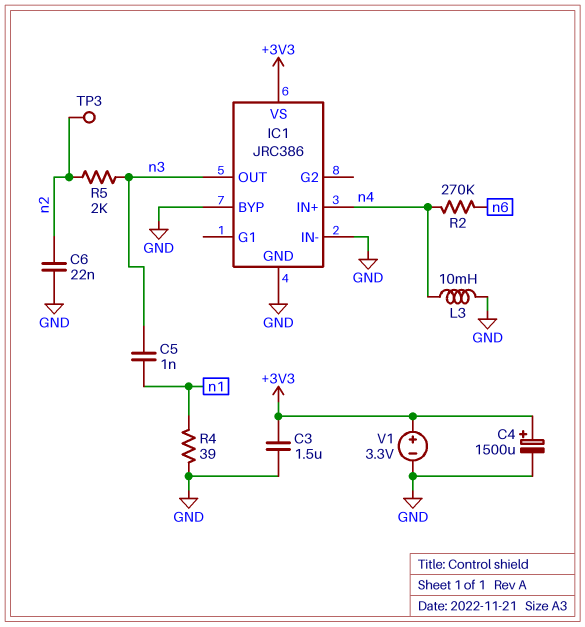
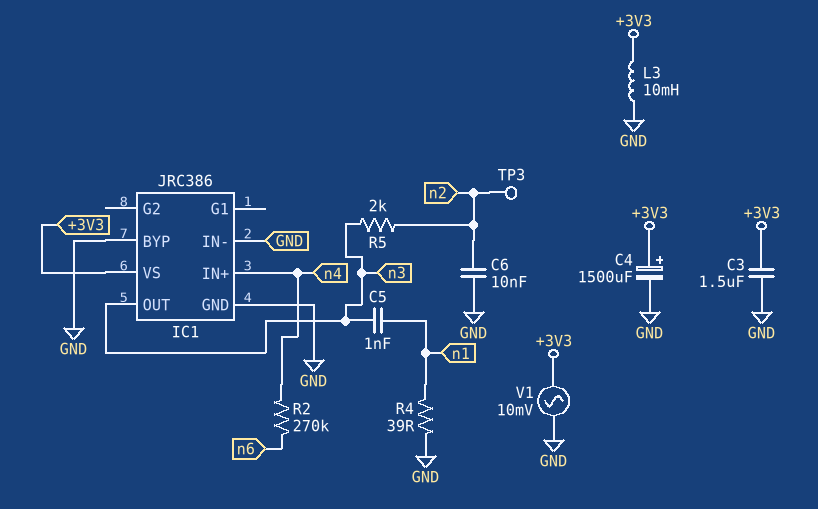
C6: 22nF (GND, n2) -> 10nF (GND, n2)
L3: 10mH (GND, n4) -> 10mH (+3V3, GND)
V1: 3.3V (plus +3V3, minus GND) -> AC 10mV (+3V3, GND)

